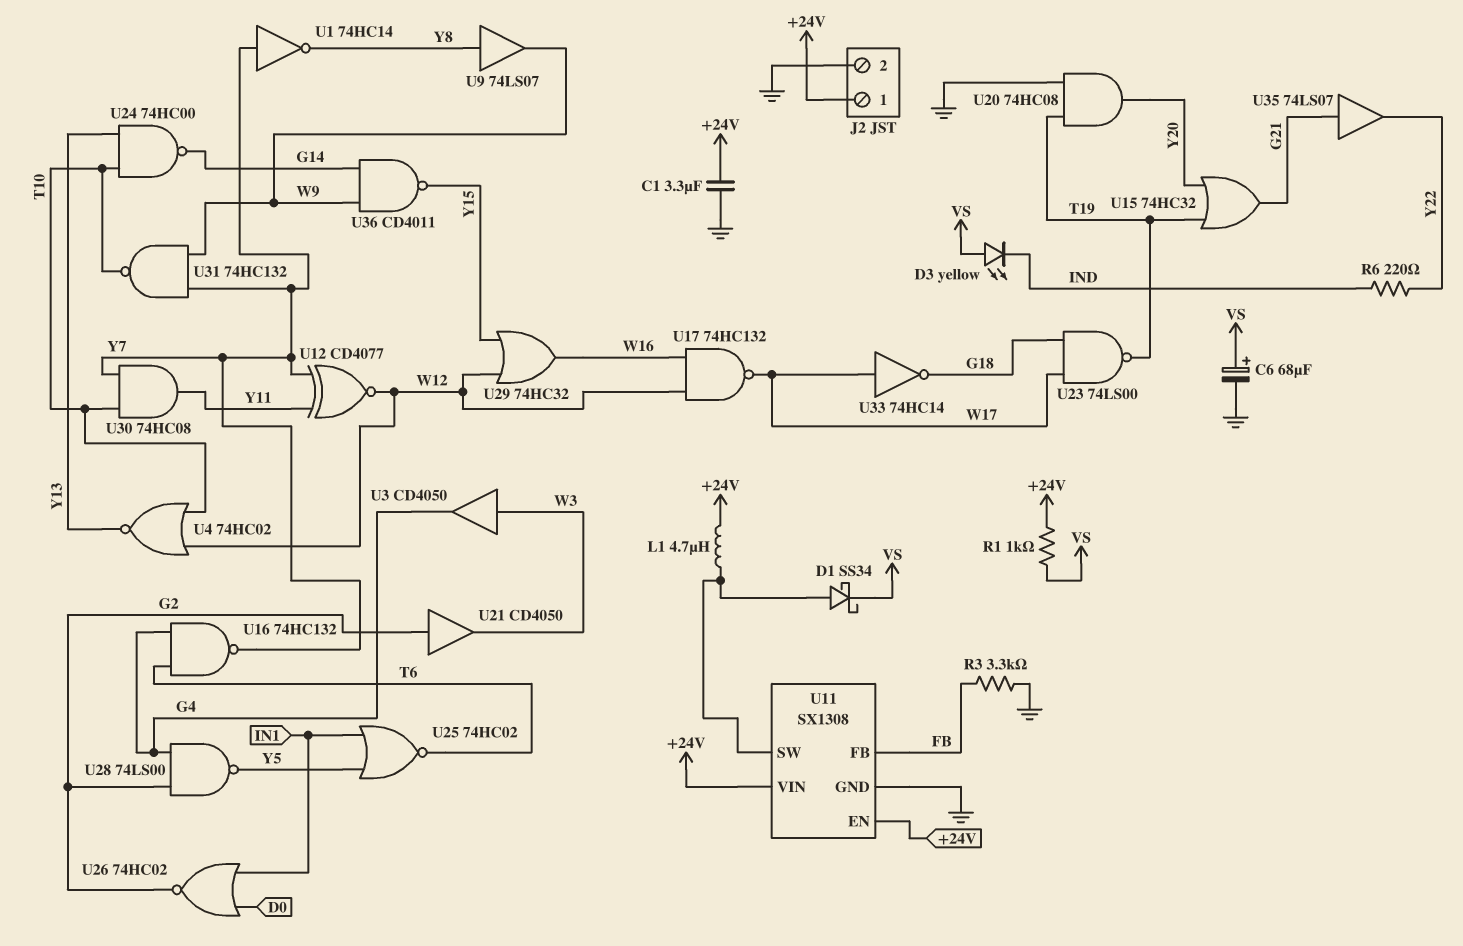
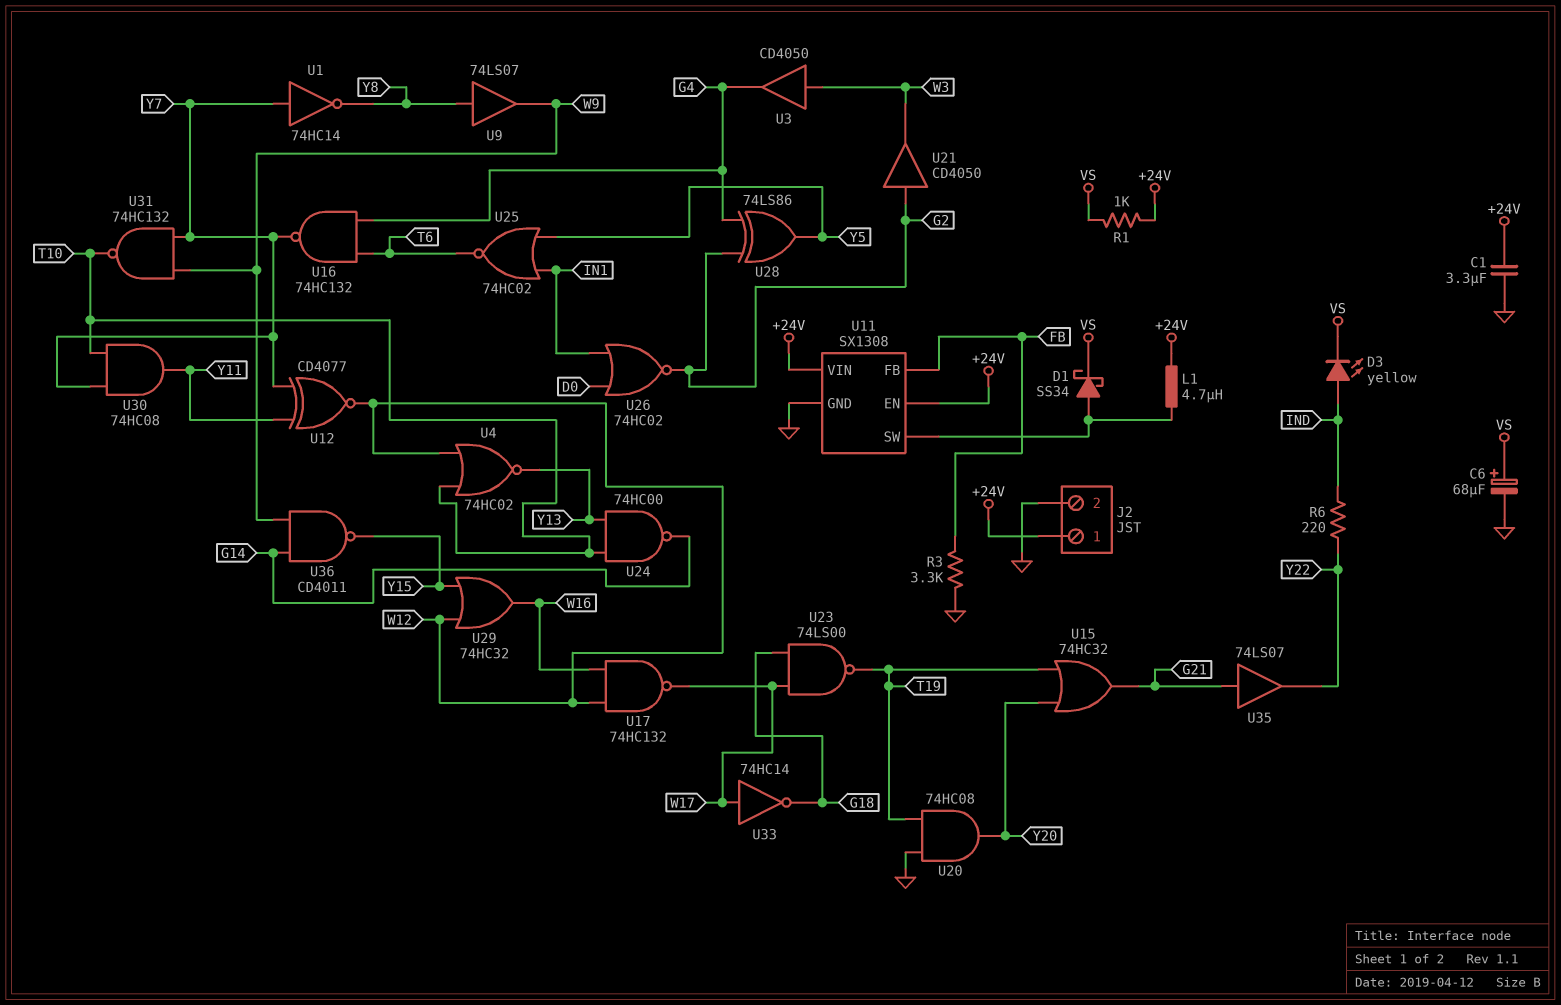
D3: LED yellow (A VS, K IND) -> LED yellow (A IND, K VS)
U28: NAND 74LS00 (in G2, in G4, out Y5) -> XOR 74LS86 (in G2, in G4, out Y5)

